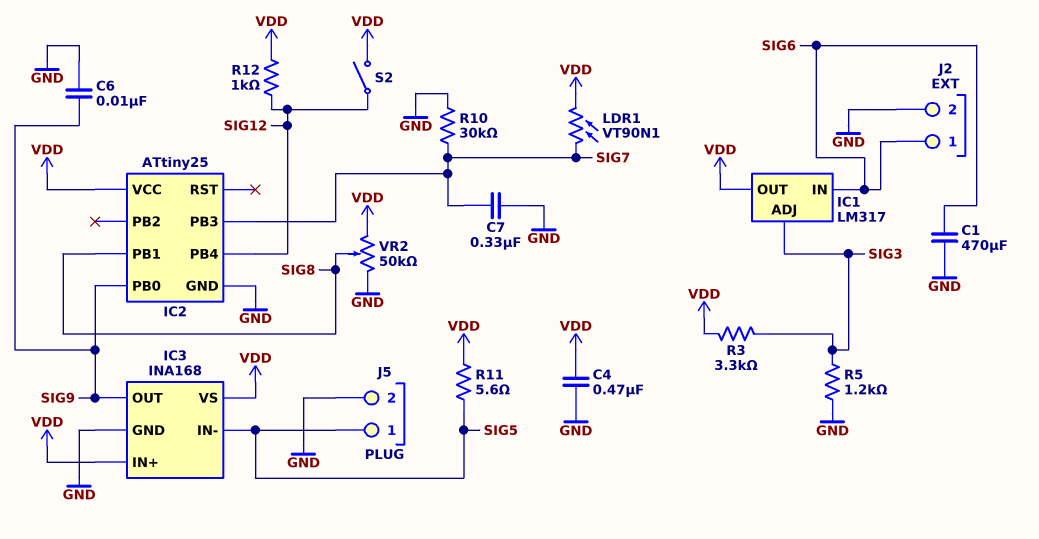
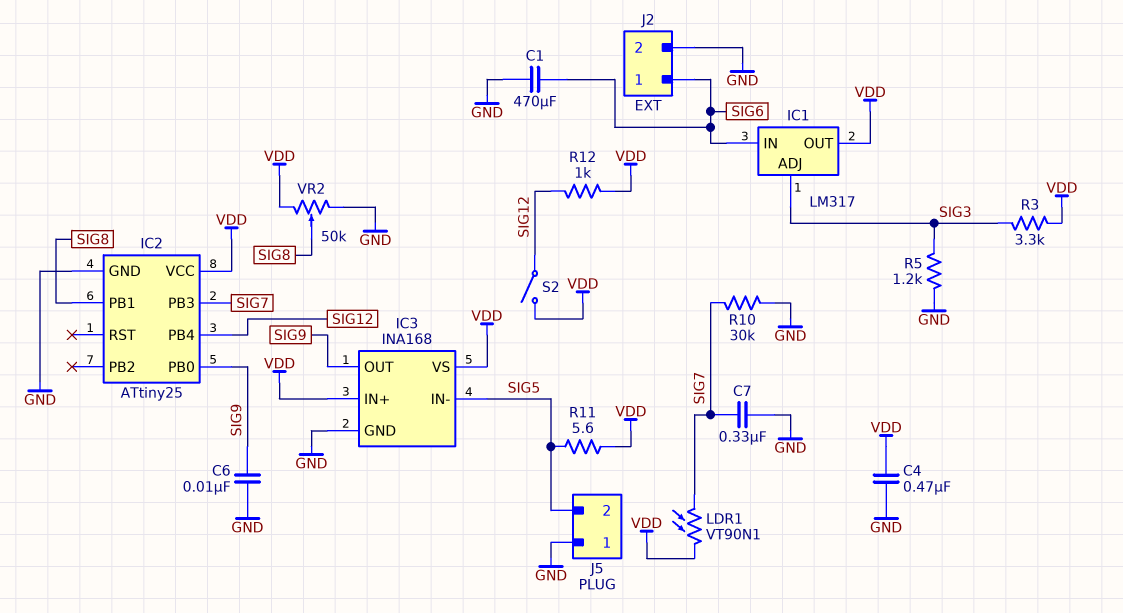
J5 pin 1: SIG5 -> GND
J5 pin 2: GND -> SIG5

